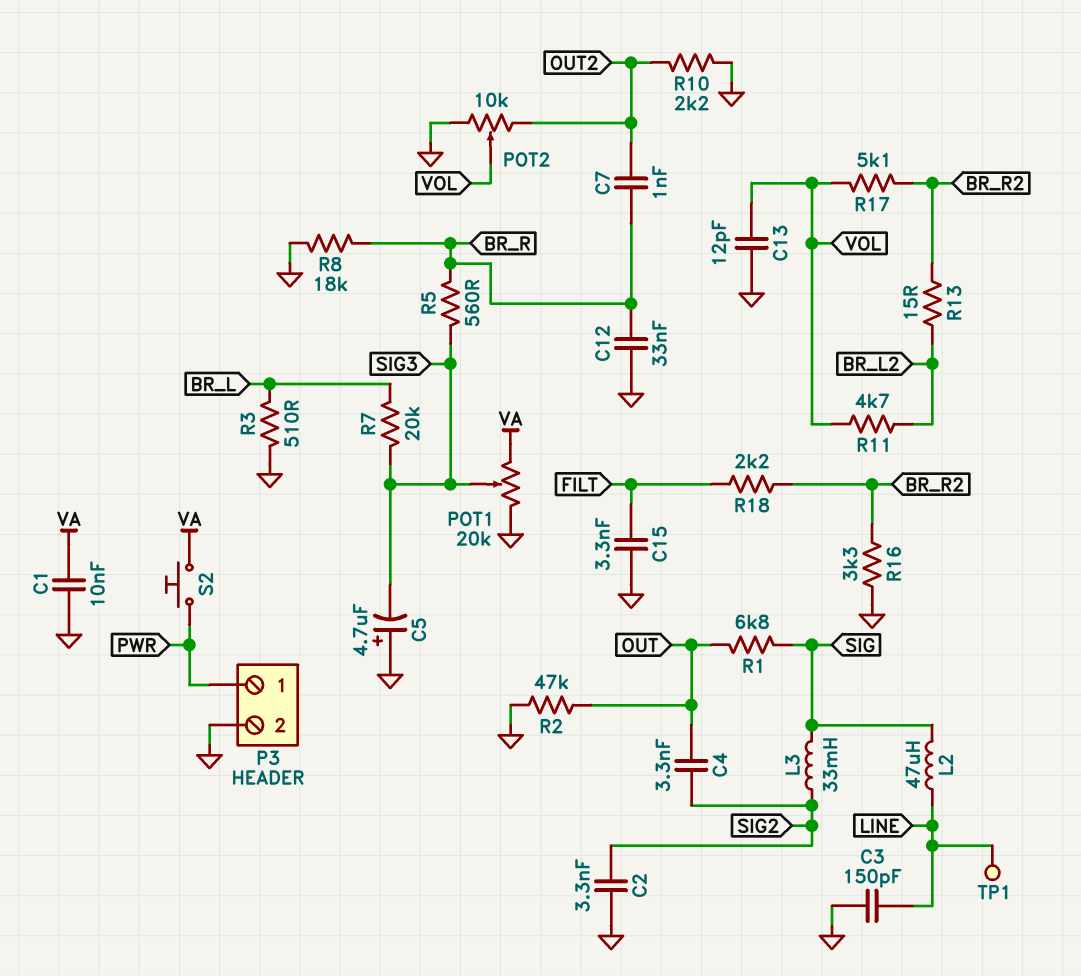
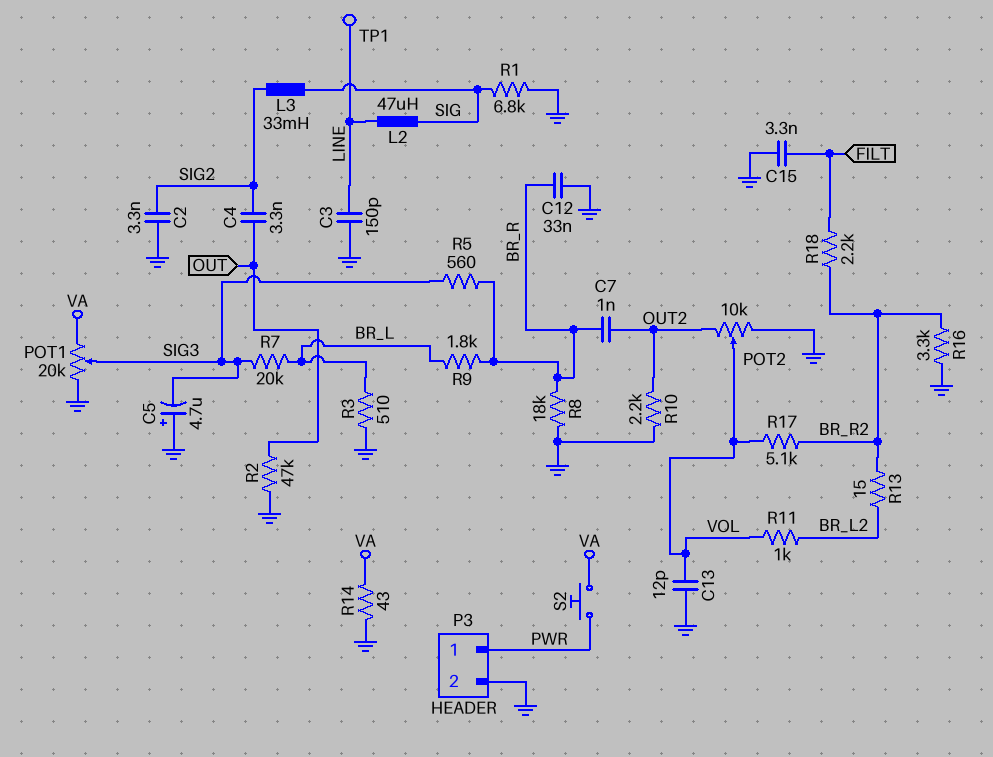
C1: 10nF (GND, VA) -> none
R1: 6.8k (OUT, SIG) -> 6.8k (GND, SIG)
R9: none -> 1.8k (BR_L, BR_R)
R11: 4.7k (BR_L2, VOL) -> 1k (BR_L2, VOL)
R14: none -> 43 (GND, VA)

